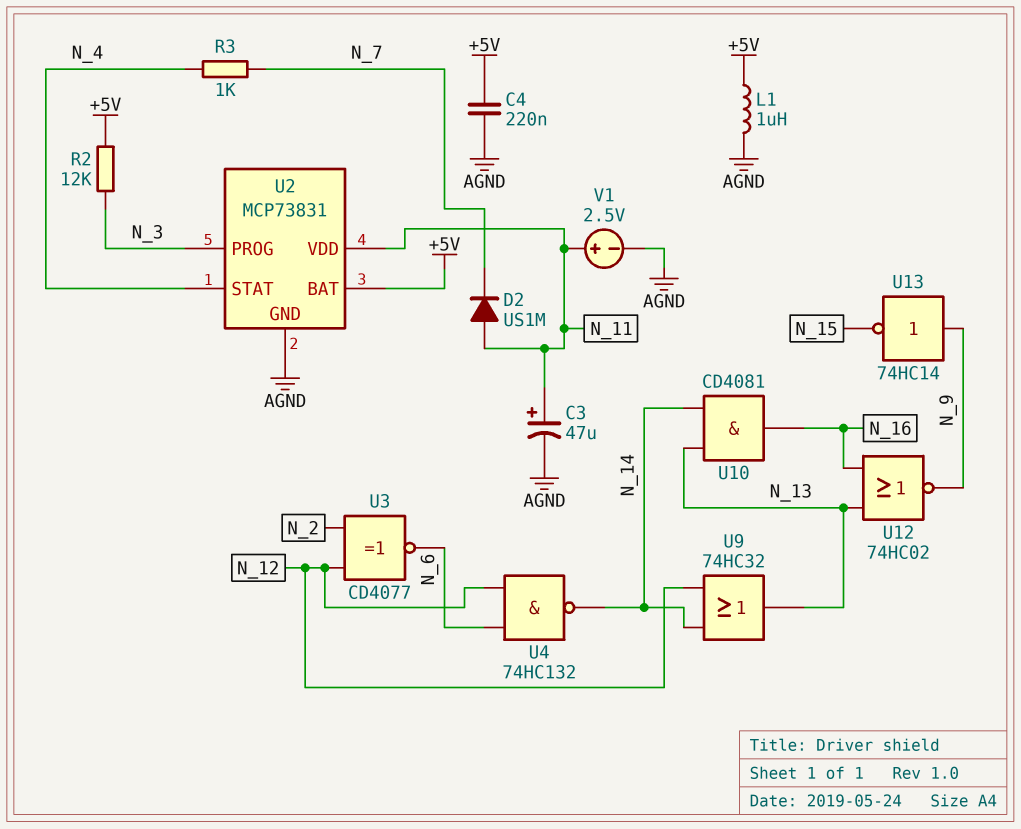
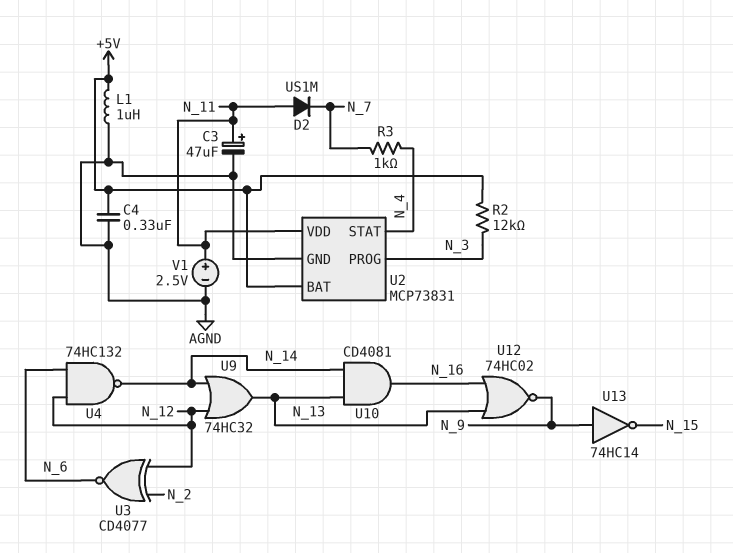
C4: 220nF (+5V, AGND) -> 330nF (+5V, AGND)

